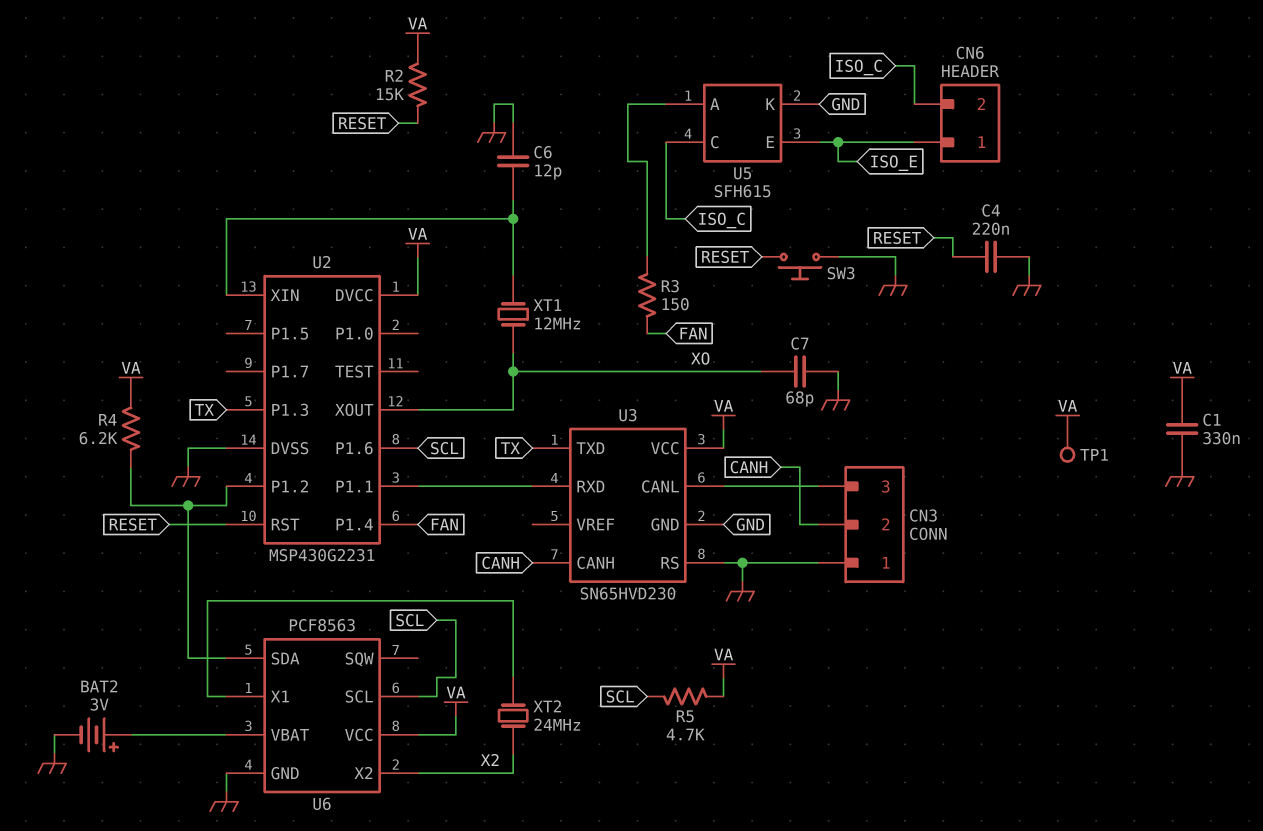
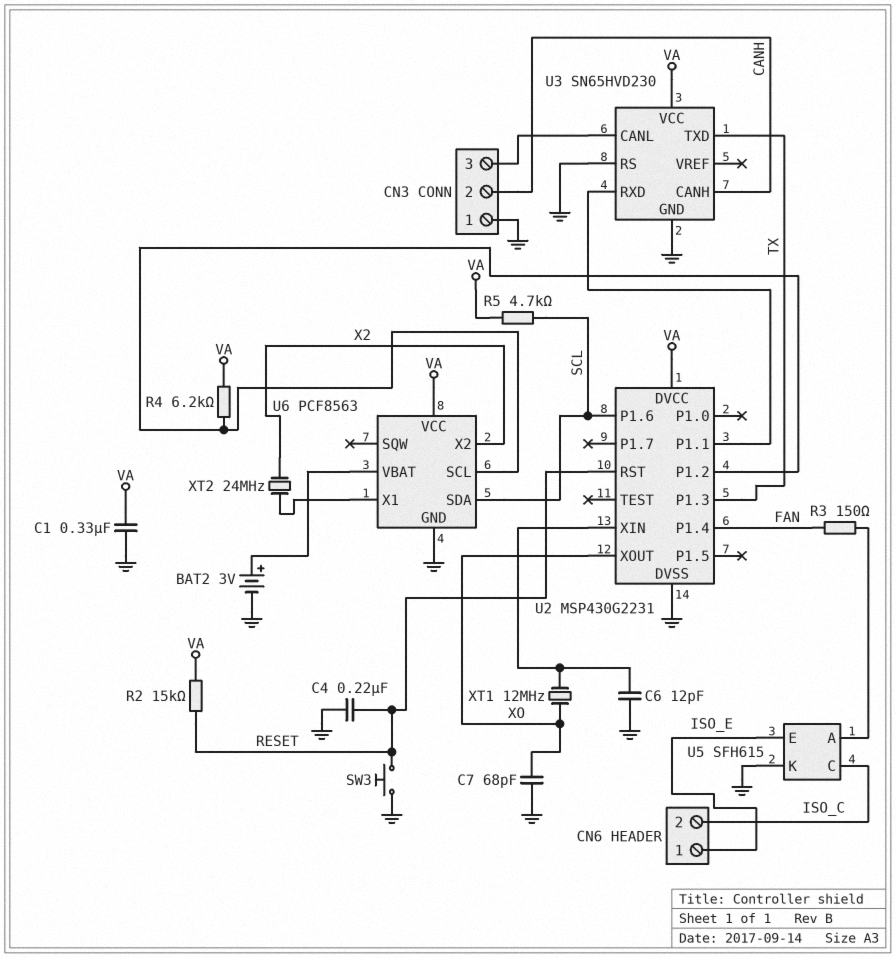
TP1: test point (VA) -> none
U6 pin SCL: SCL -> U2/P1.2
U6 pin SDA: U2/P1.2 -> SCL

